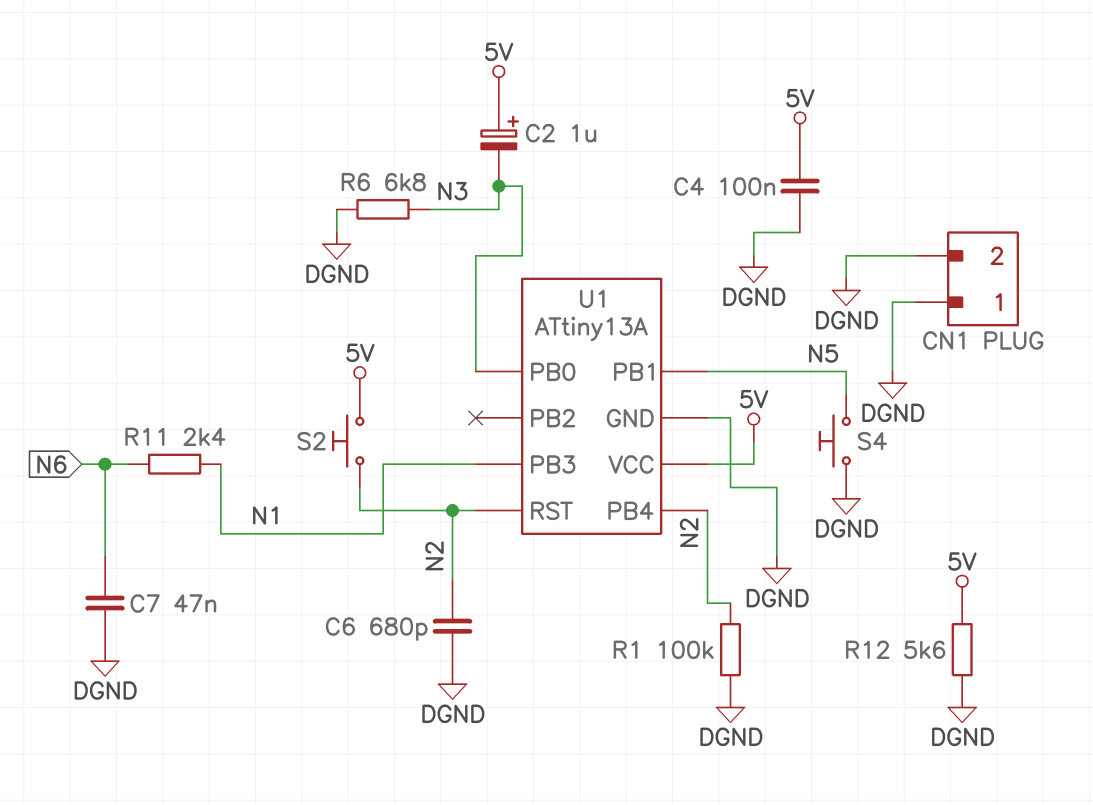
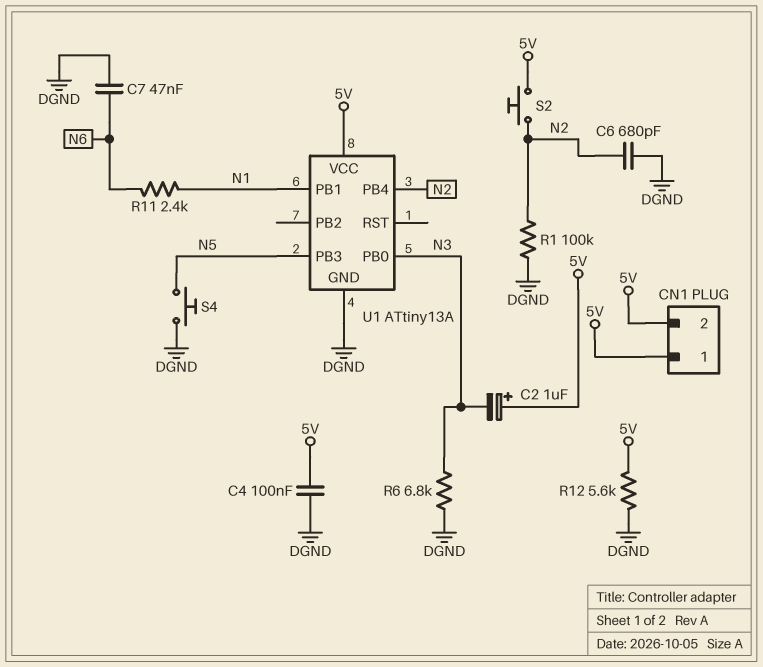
CN1 pin 1: DGND -> 5V
CN1 pin 2: DGND -> 5V
U1 pin PB1: N5 -> N1
U1 pin PB3: N1 -> N5
U1 pin RST: N2 -> none

